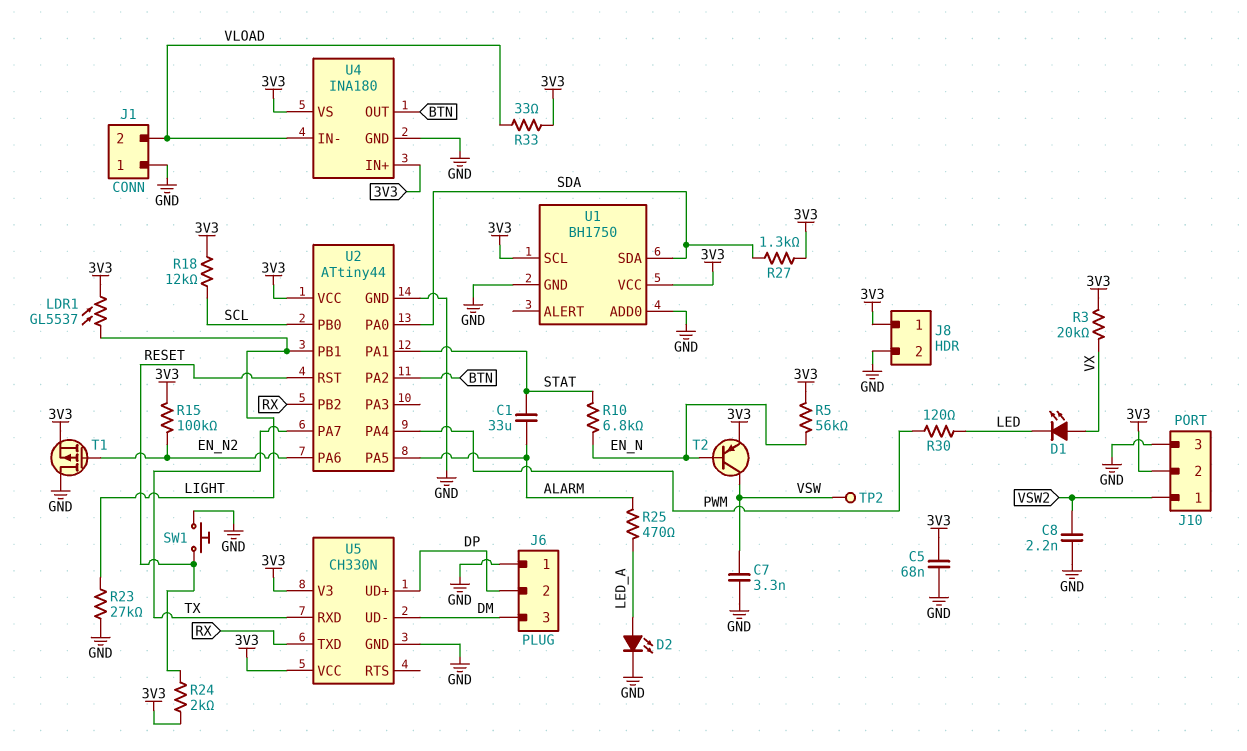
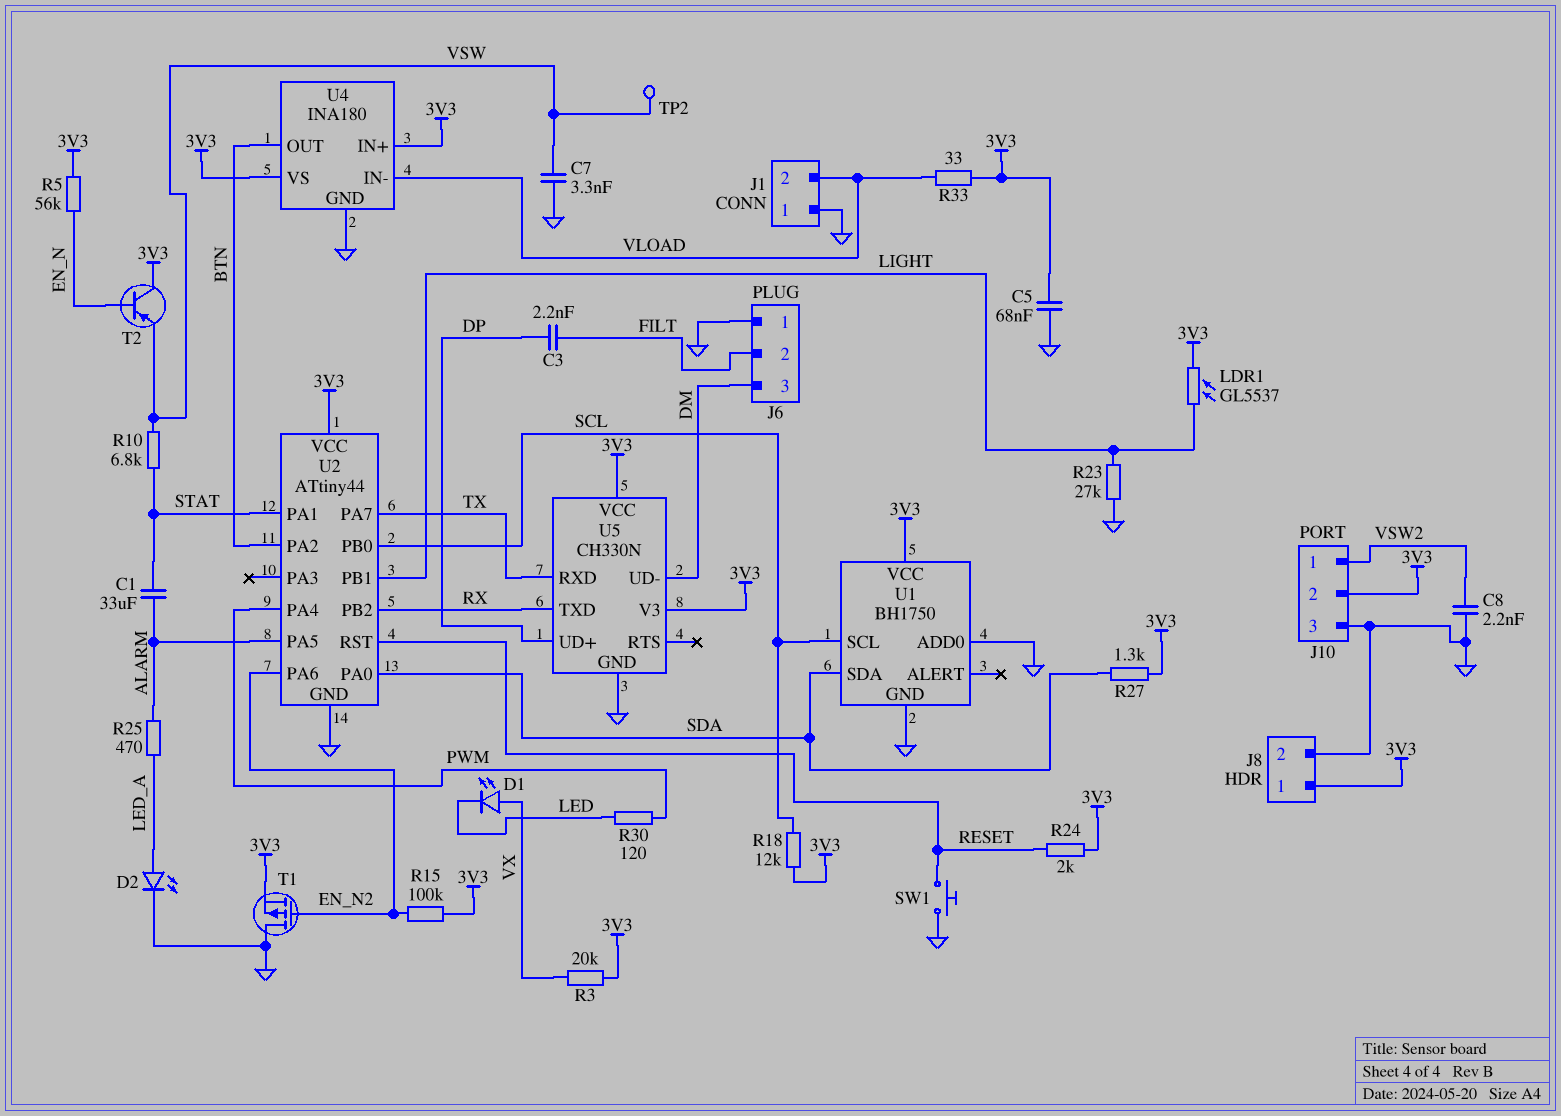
C3: none -> 2.2nF (DP, FILT)
J6 pin 2: DP -> FILT
R10: 6.8k (EN_N, STAT) -> 6.8k (STAT, VSW)
T2: PNP (B EN_N, C VSW, E 3V3) -> PNP (B EN_N, C 3V3, E VSW)
U1 pin SCL: 3V3 -> SCL

